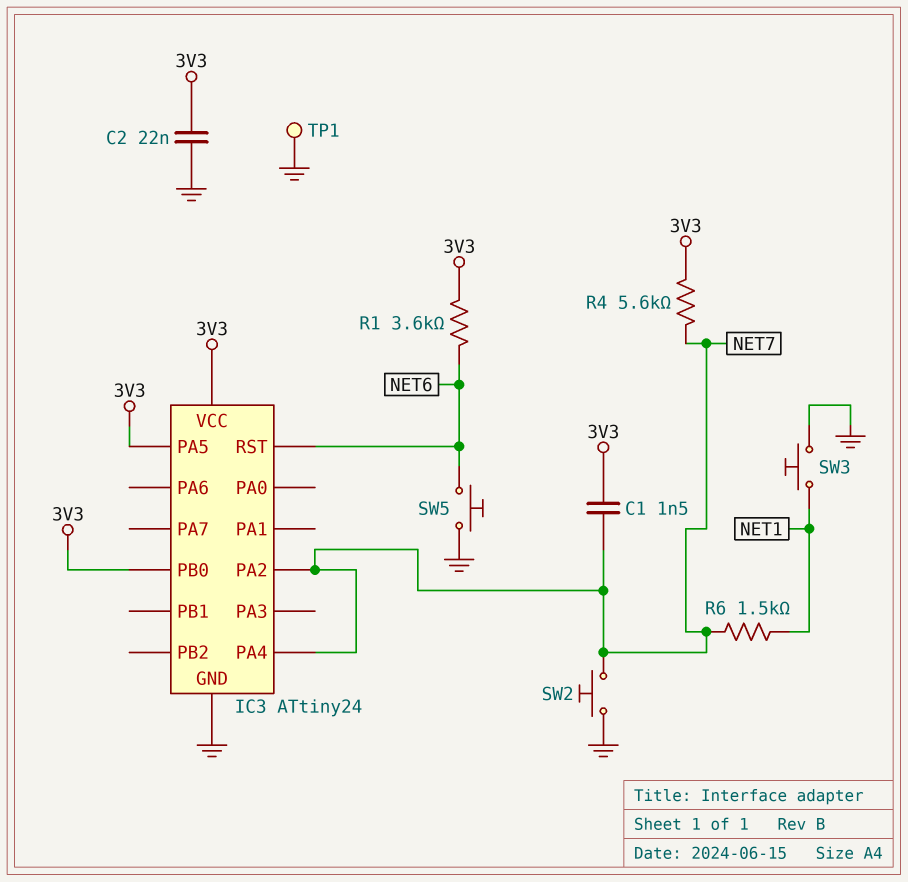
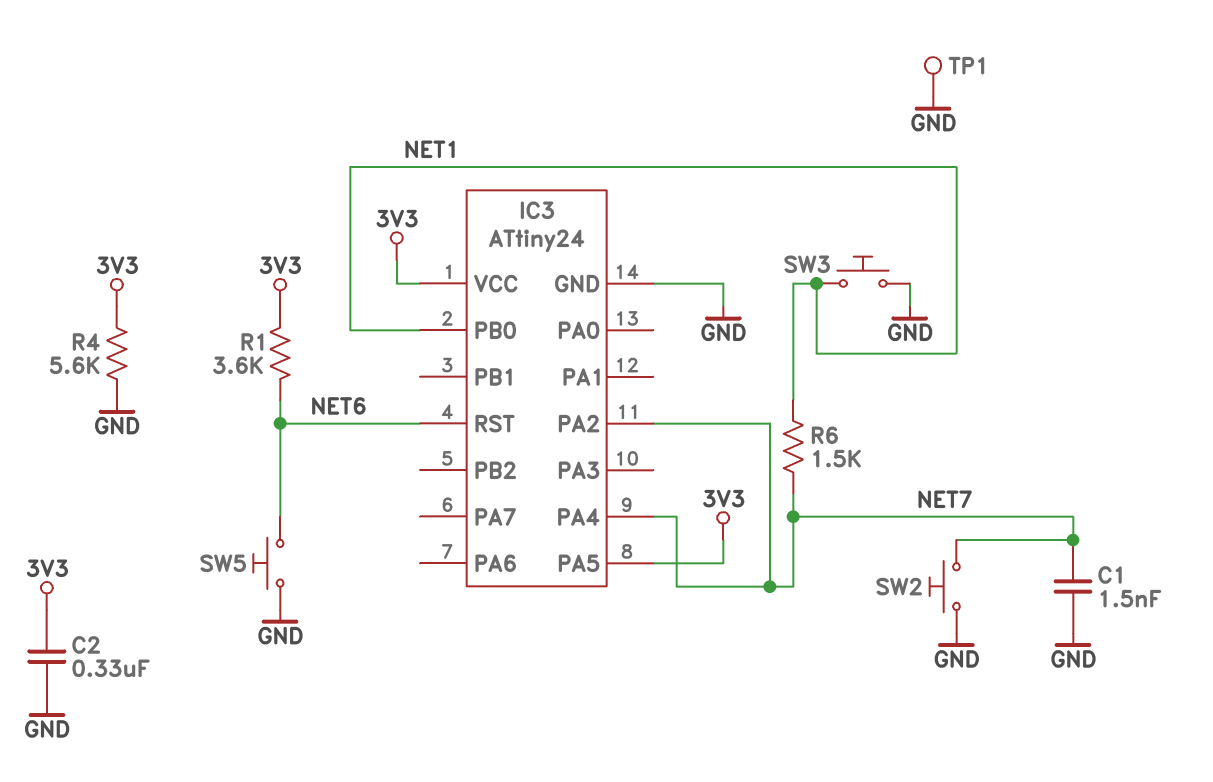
C1: 1.5nF (3V3, NET7) -> 1.5nF (GND, NET7)
C2: 22nF (3V3, GND) -> 330nF (3V3, GND)
IC3 pin PB0: 3V3 -> NET1
R4: 5.6k (3V3, NET7) -> 5.6k (3V3, GND)

